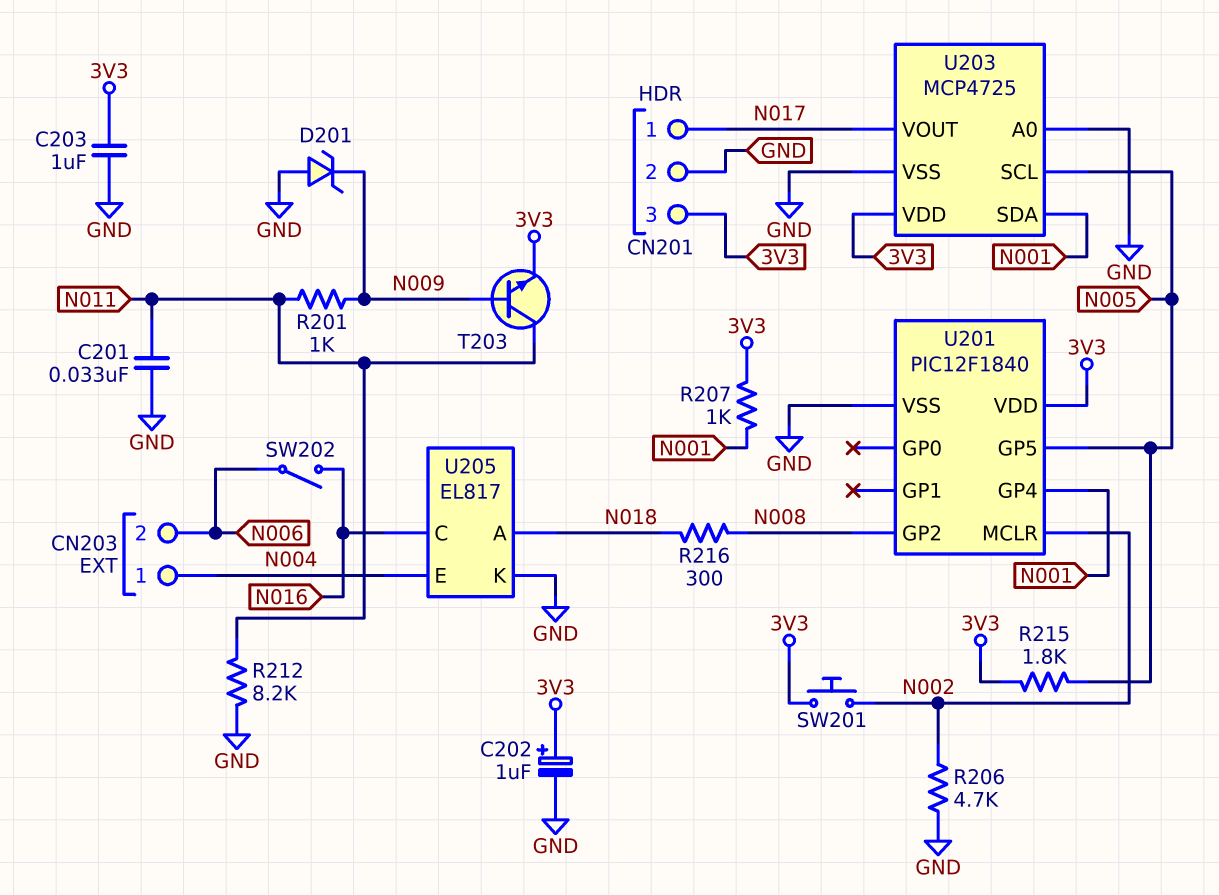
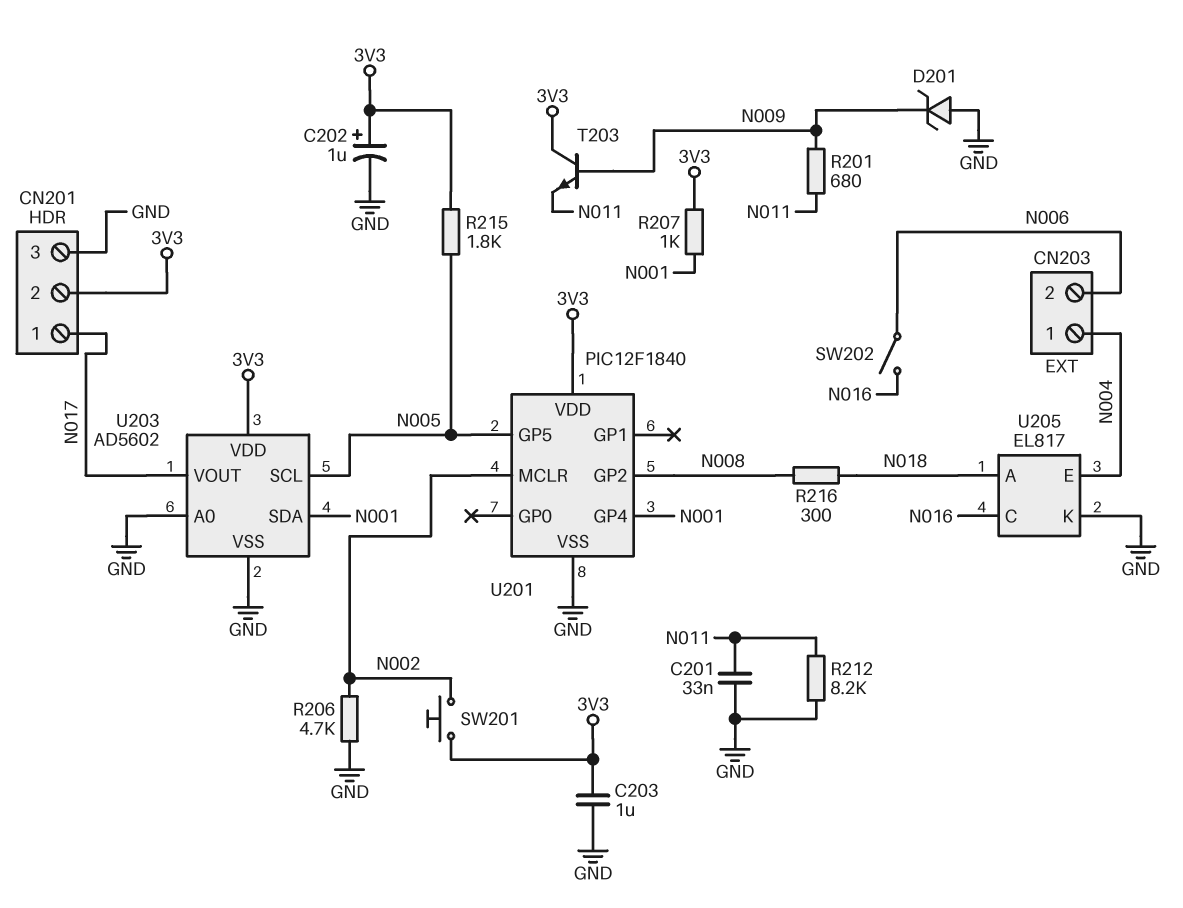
CN201 pin 2: GND -> 3V3
CN201 pin 3: 3V3 -> GND
R201: 1k (N009, N011) -> 680 (N009, N011)
T203: NPN (B N009, C N011, E 3V3) -> NPN (B N009, C 3V3, E N011)
U203: MCP4725 -> AD5602

